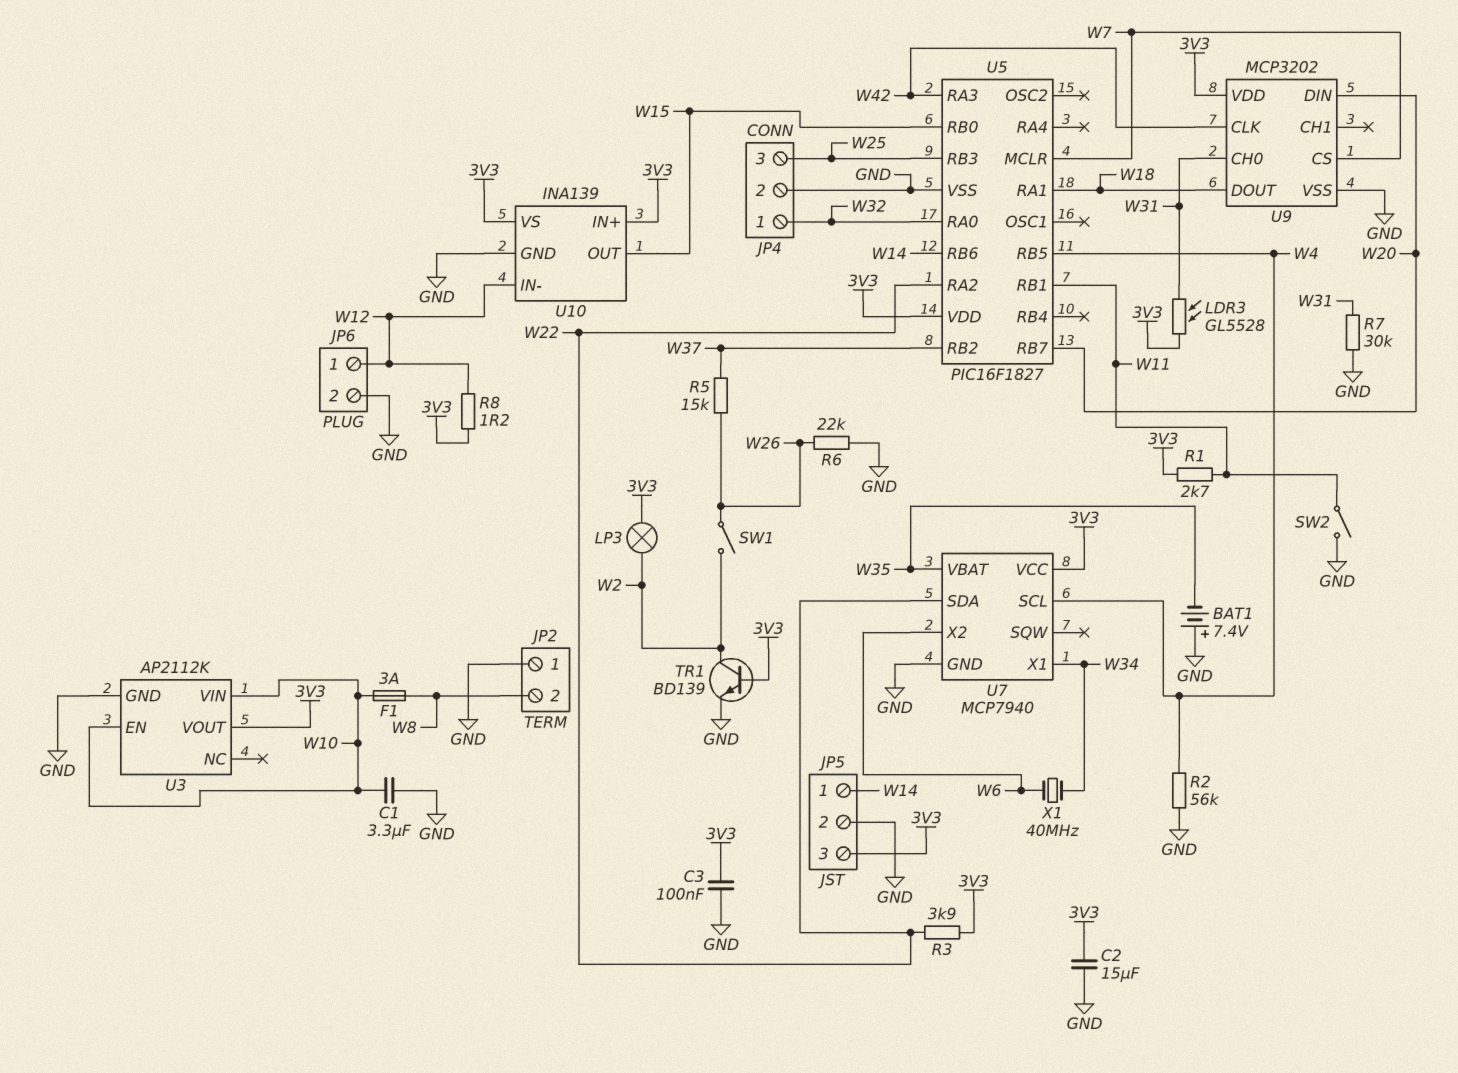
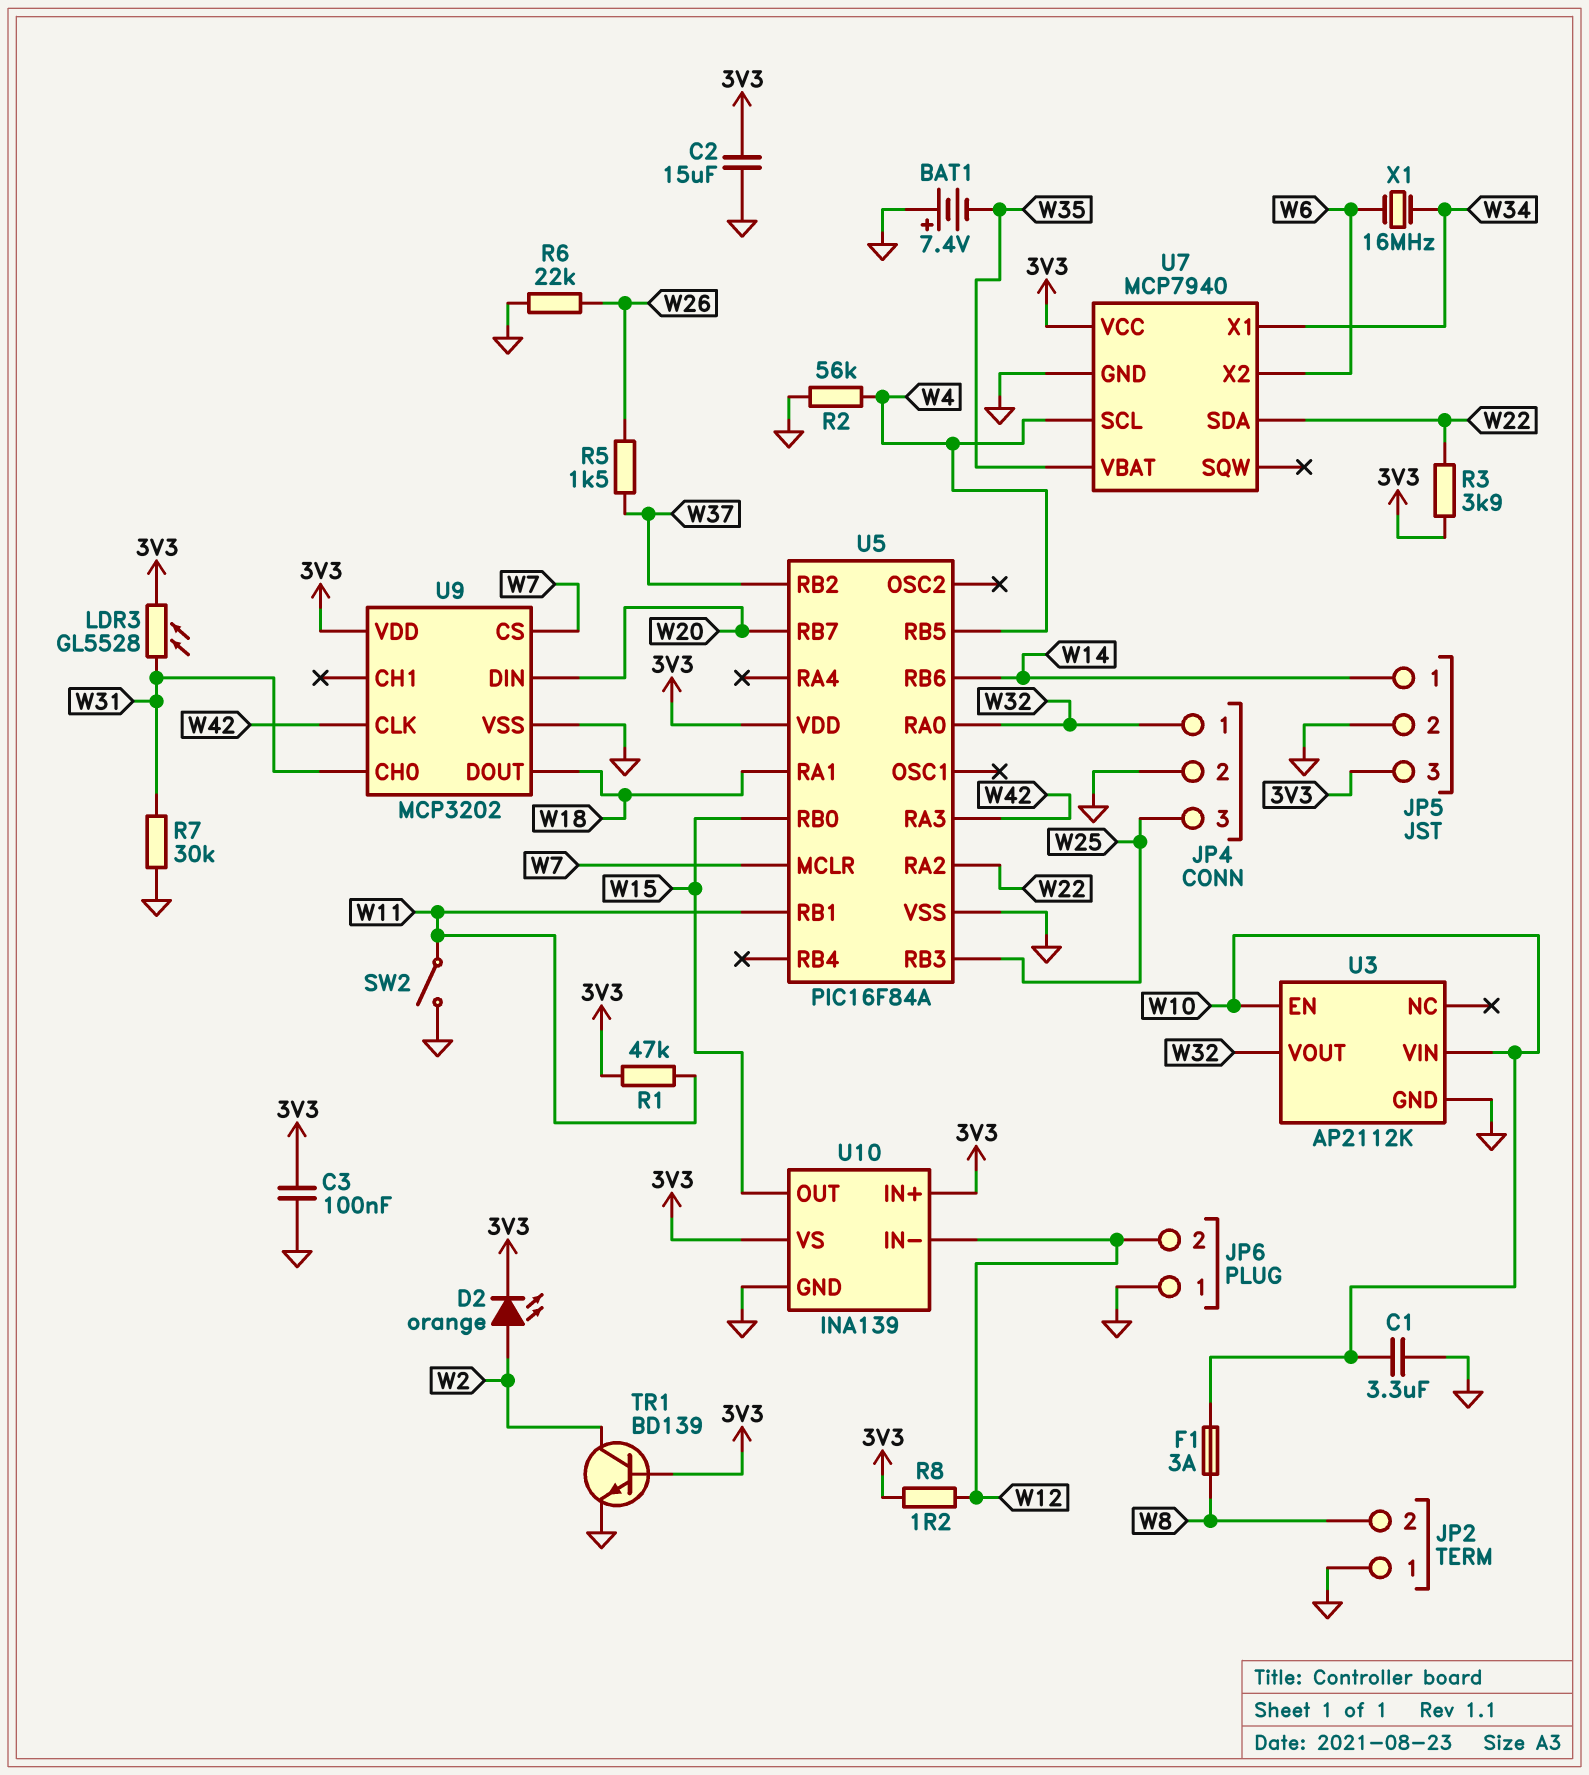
D2: none -> LED orange (A W2, K 3V3)
JP6 pin 1: W12 -> GND
JP6 pin 2: GND -> W12
LP3: lamp (3V3, W2) -> none
R1: 2.7k (3V3, W11) -> 47k (3V3, W11)
R5: 15k (W26, W37) -> 1.5k (W26, W37)
SW1: switch (W2, W26) -> none
U3 pin VOUT: 3V3 -> W32
U5: PIC16F1827 -> PIC16F84A
X1: 40MHz (W6, W34) -> 16MHz (W6, W34)

